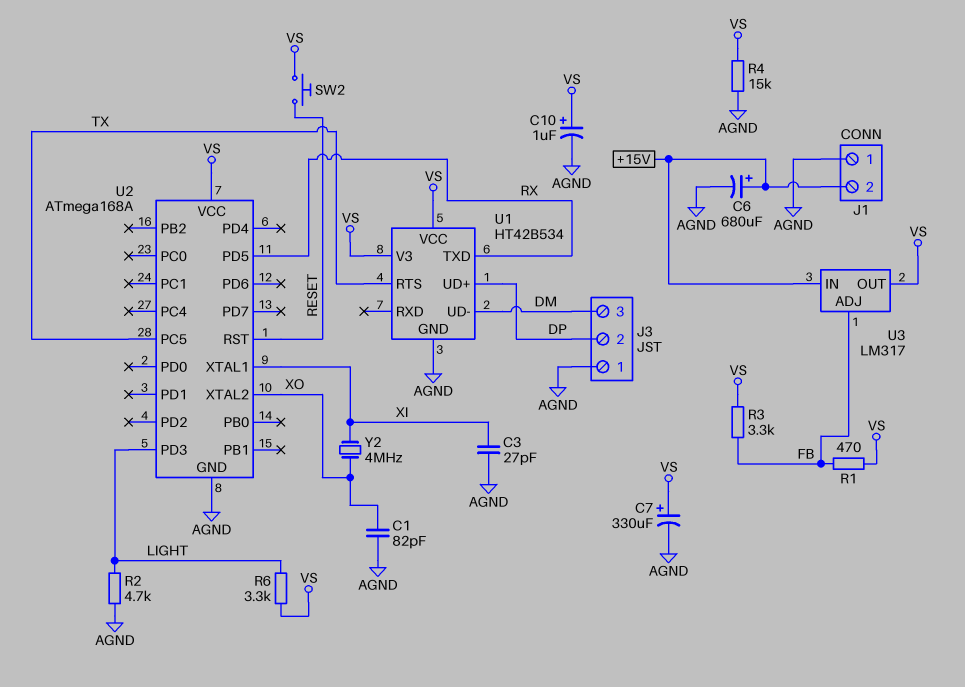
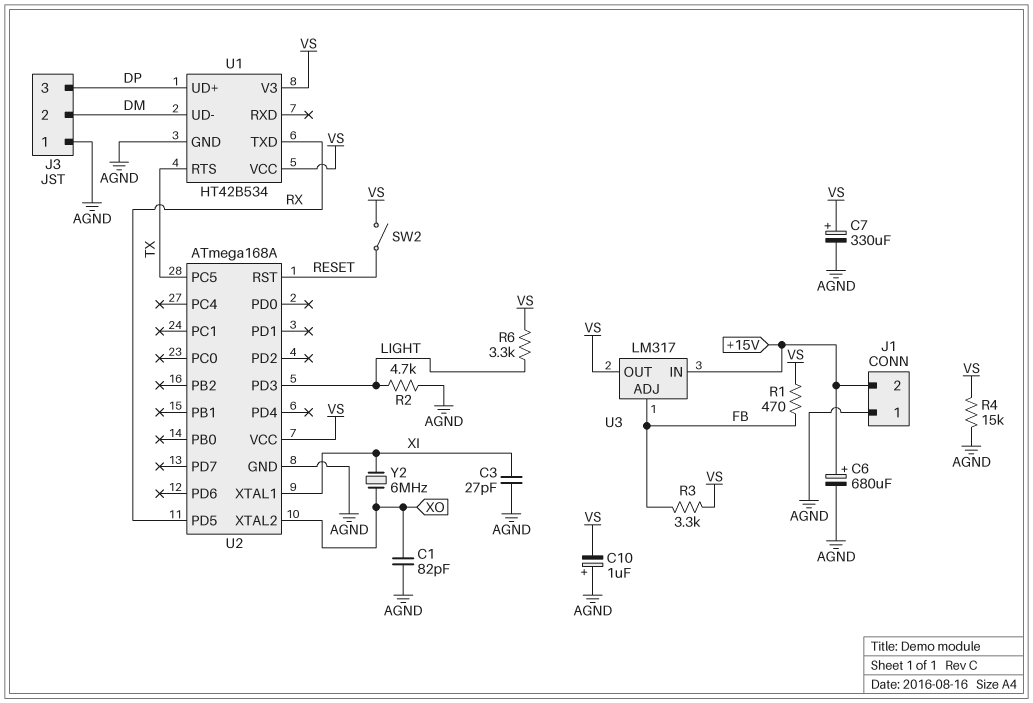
C10: 1uF (plus VS, minus AGND) -> 1uF (plus AGND, minus VS)
J3 pin 2: DP -> DM
J3 pin 3: DM -> DP
SW2: button (RESET, VS) -> switch (RESET, VS)
Y2: 4MHz (XI, XO) -> 6MHz (XI, XO)

